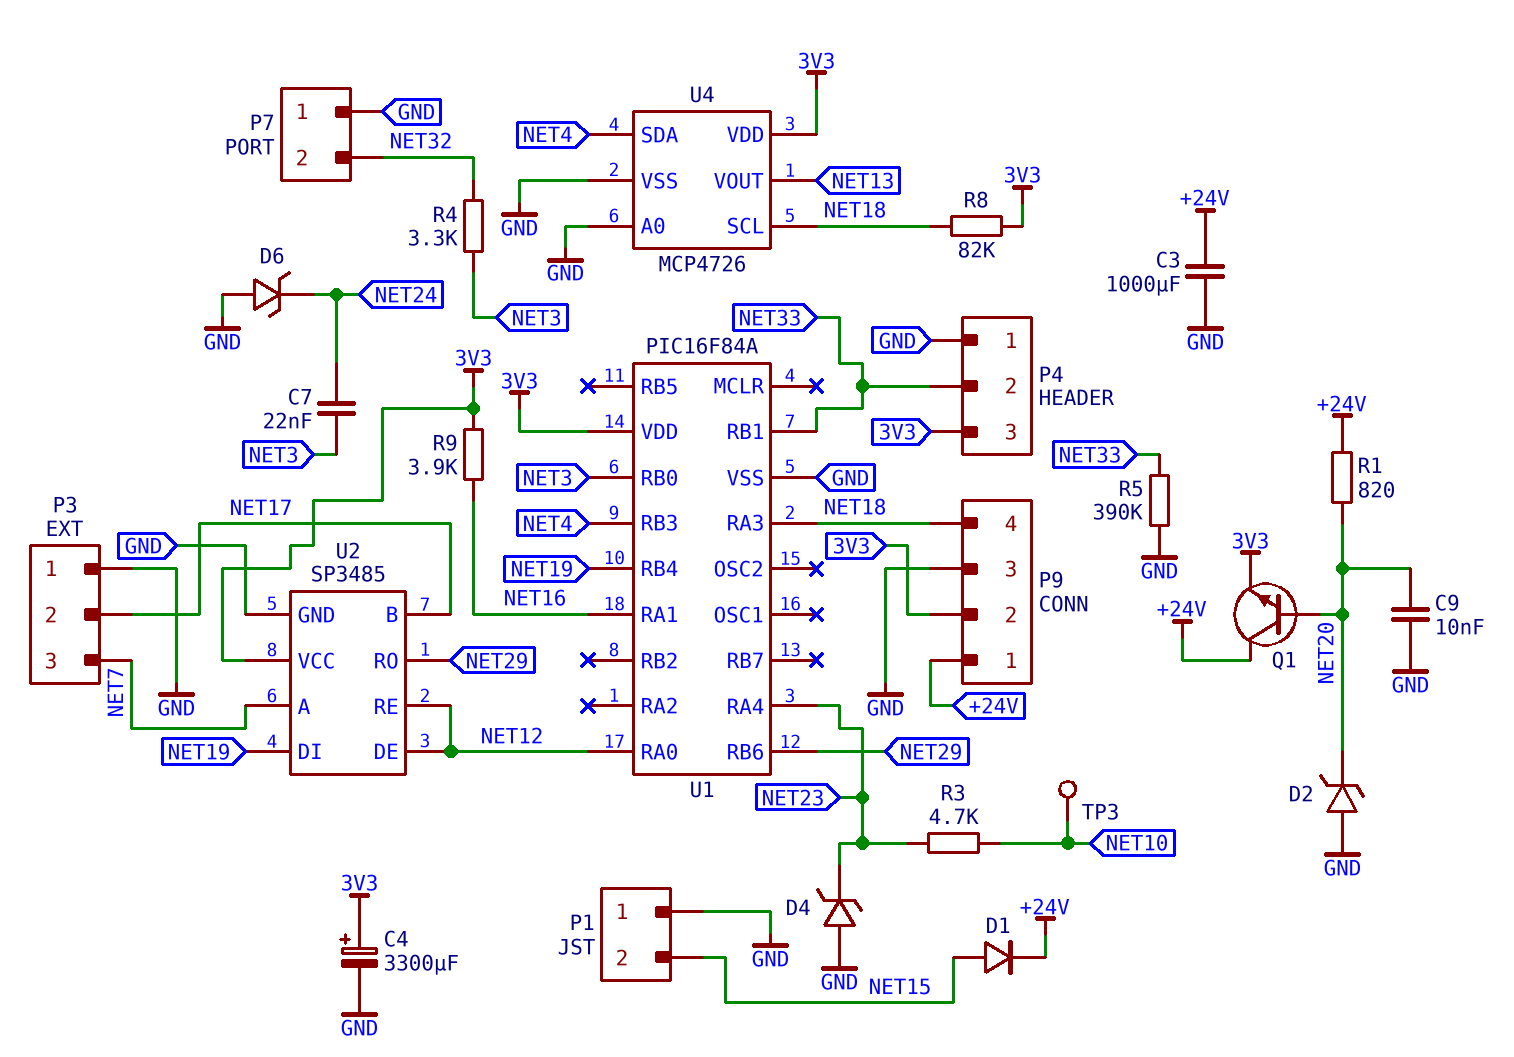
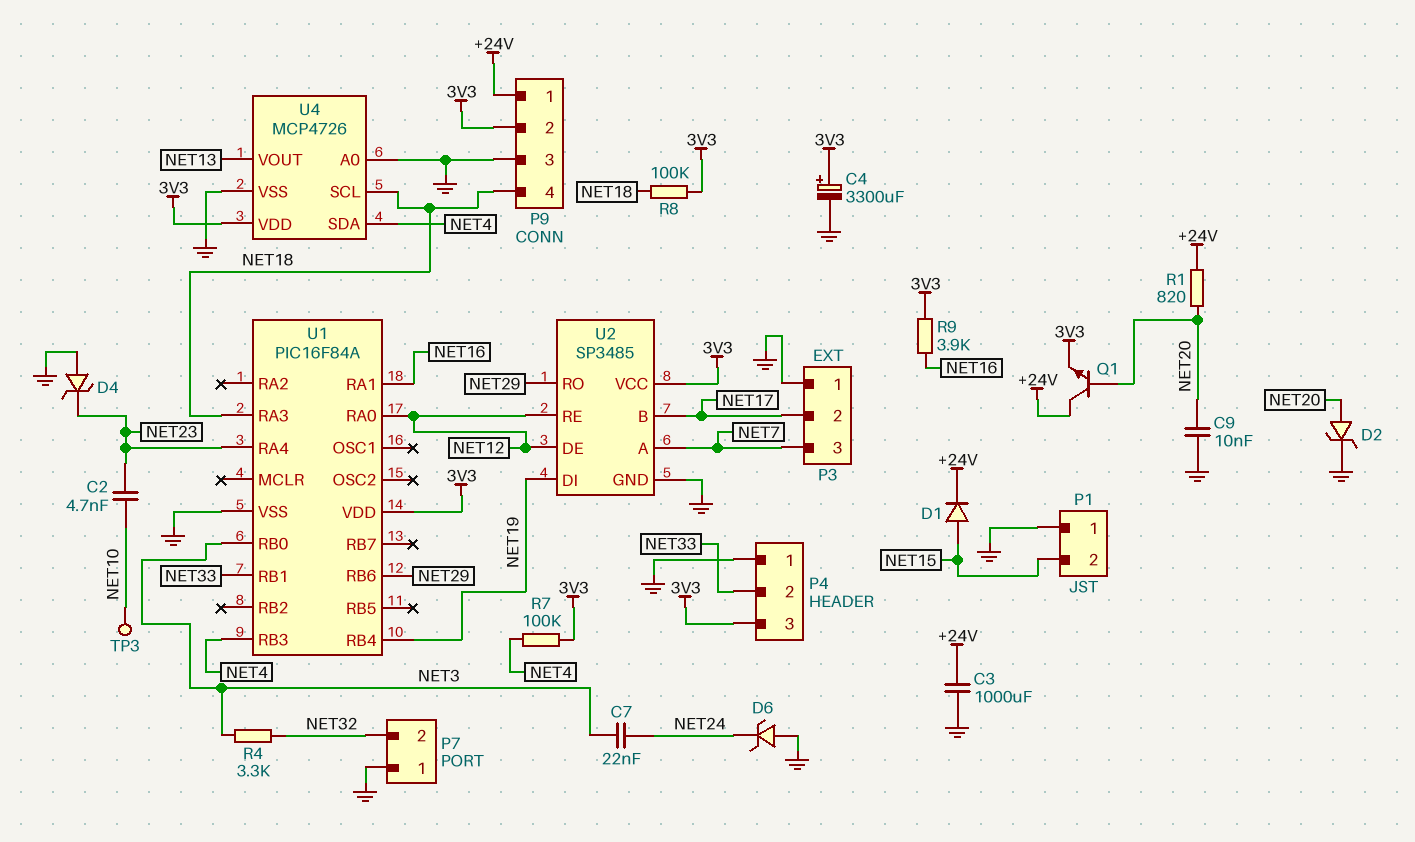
C2: none -> 4.7nF (NET10, NET23)
D2: zener (A GND, K NET20) -> zener (A NET20, K GND)
R3: 4.7k (NET10, NET23) -> none
R5: 390k (GND, NET33) -> none
R7: none -> 100k (3V3, NET4)
R8: 82k (3V3, NET18) -> 100k (3V3, NET18)

